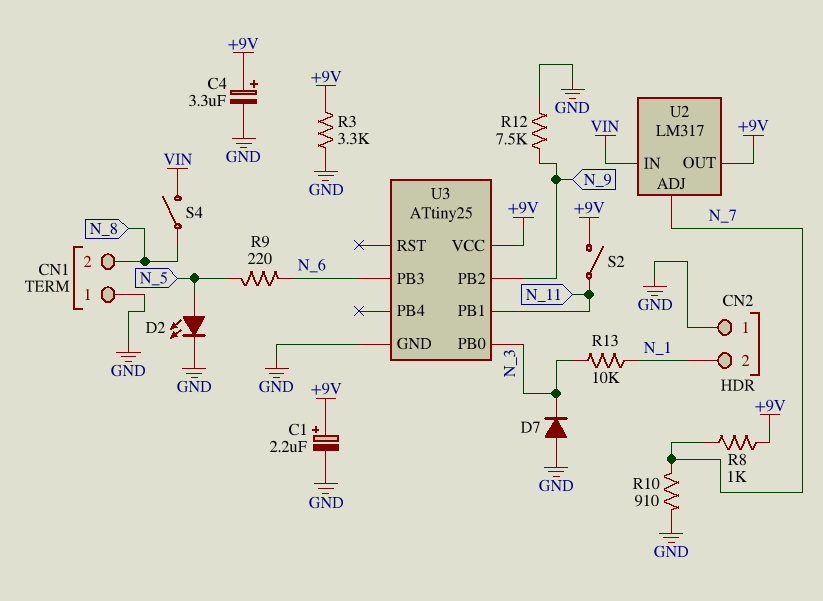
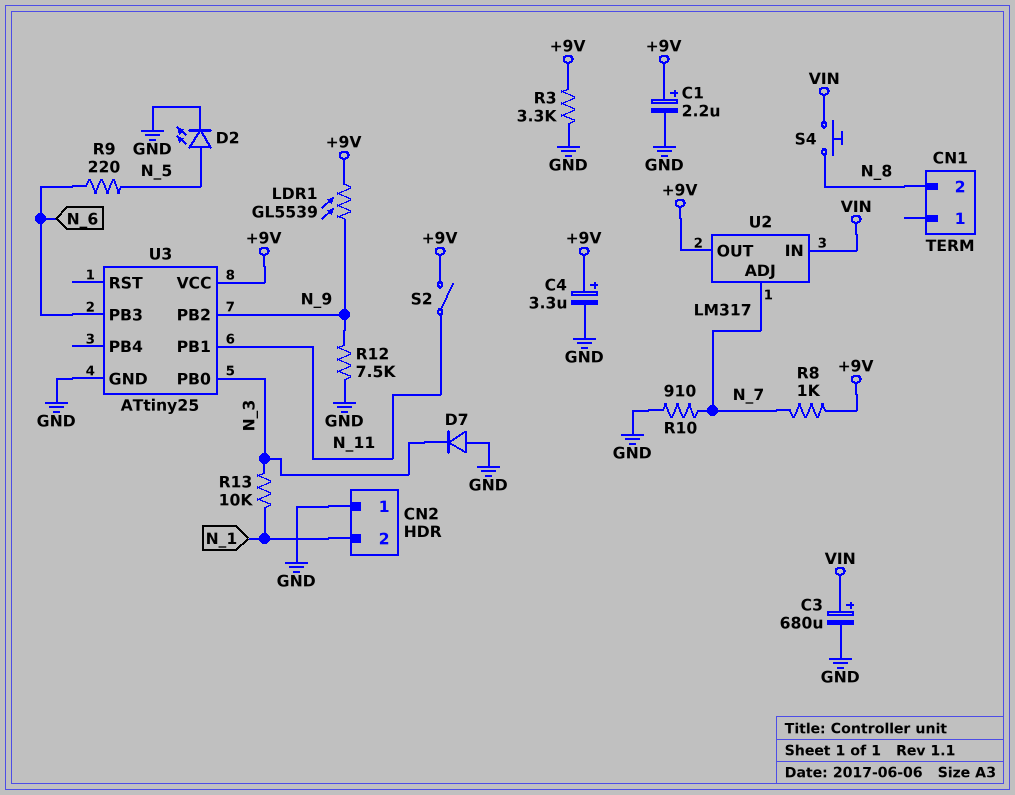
C3: none -> 680uF (plus VIN, minus GND)
CN1 pin 1: GND -> none
LDR1: none -> GL5539 (+9V, N_9)
S4: switch (N_8, VIN) -> button (N_8, VIN)

